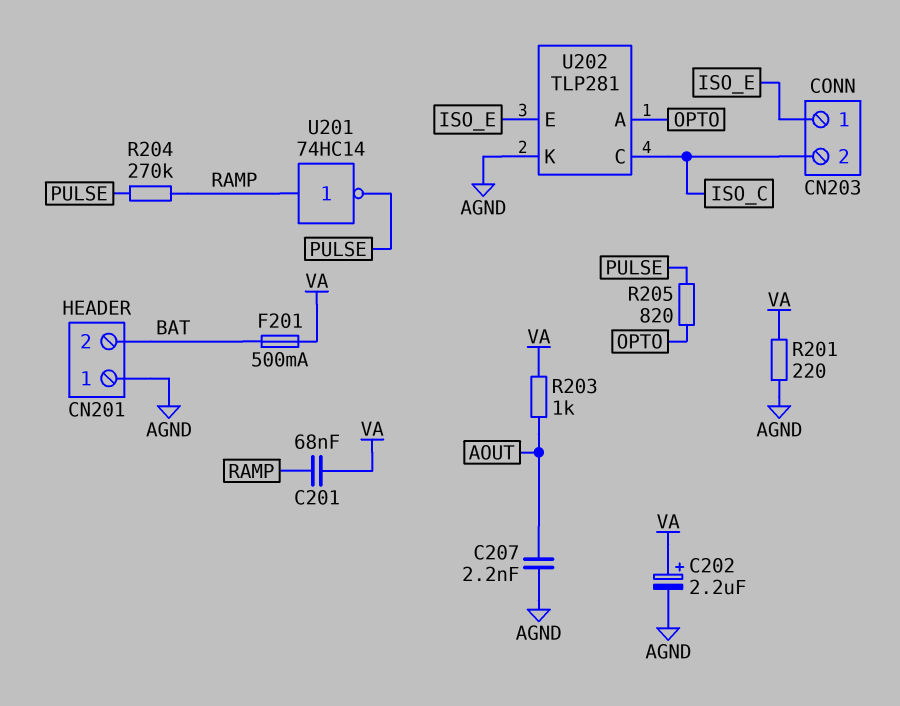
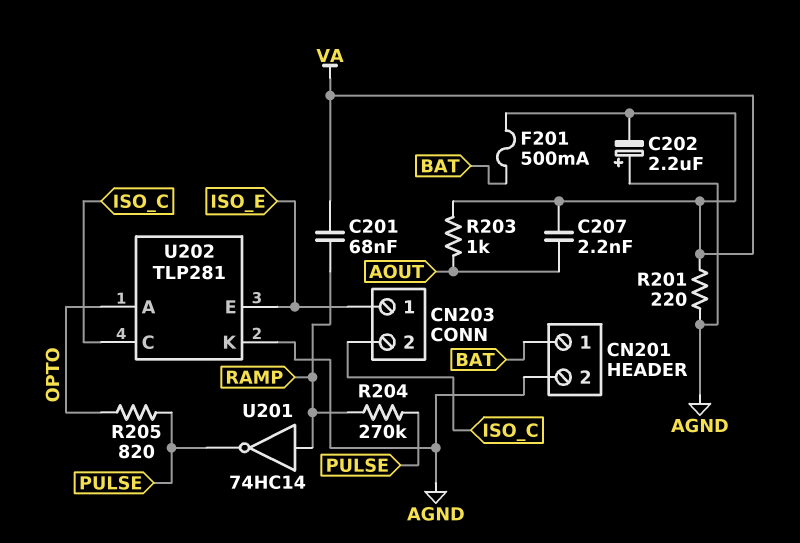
C202: 2.2uF (plus VA, minus AGND) -> 2.2uF (plus AGND, minus VA)
C207: 2.2nF (AGND, AOUT) -> 2.2nF (AOUT, VA)
CN201 pin 1: AGND -> BAT
CN201 pin 2: BAT -> AGND

